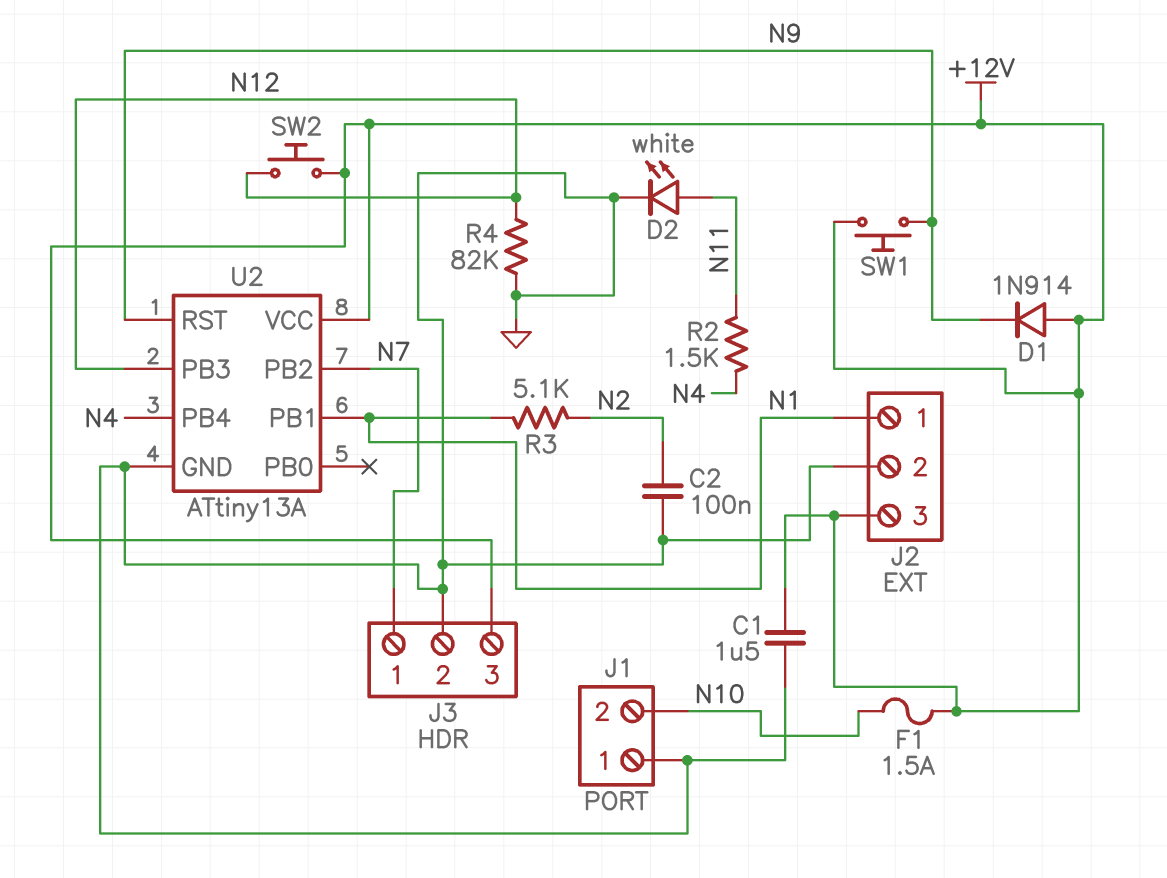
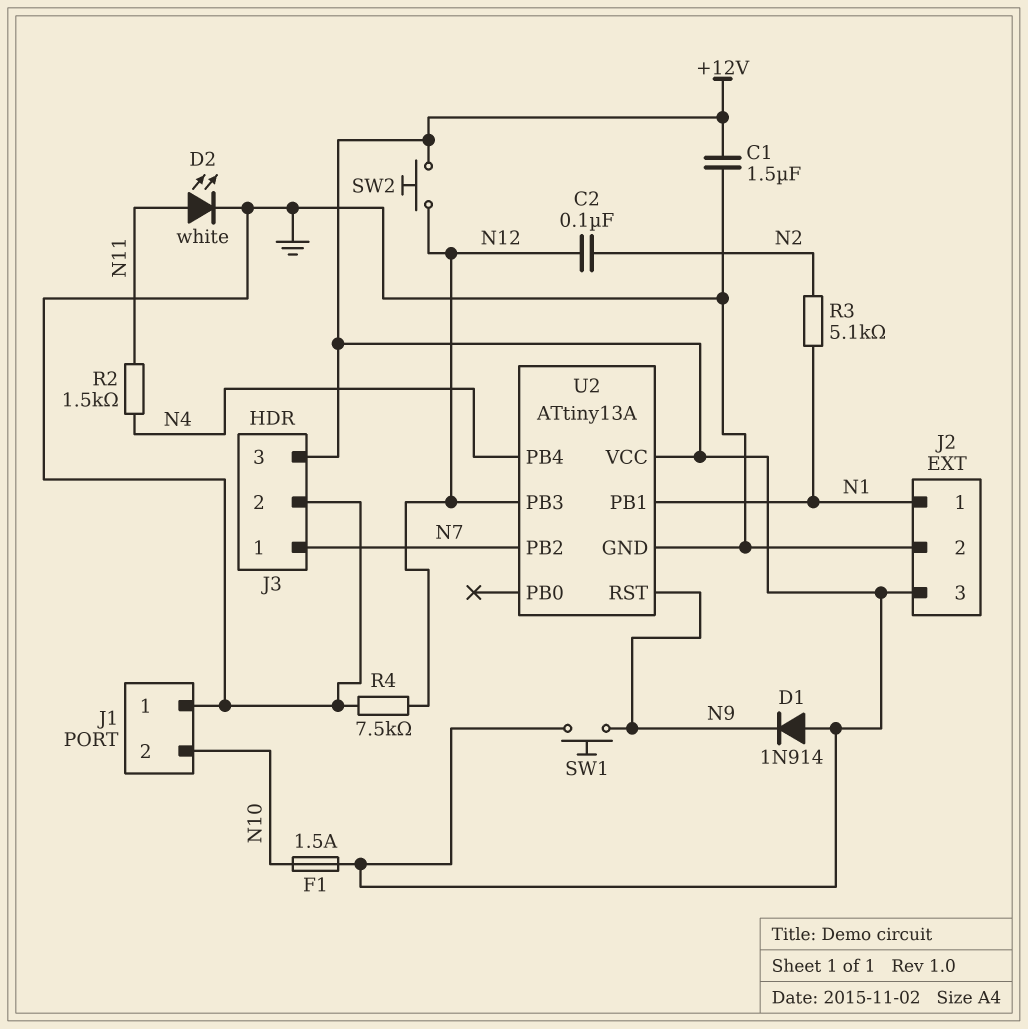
C2: 100nF (GND, N2) -> 100nF (N2, N12)
R4: 82k (GND, N12) -> 7.5k (GND, N12)

